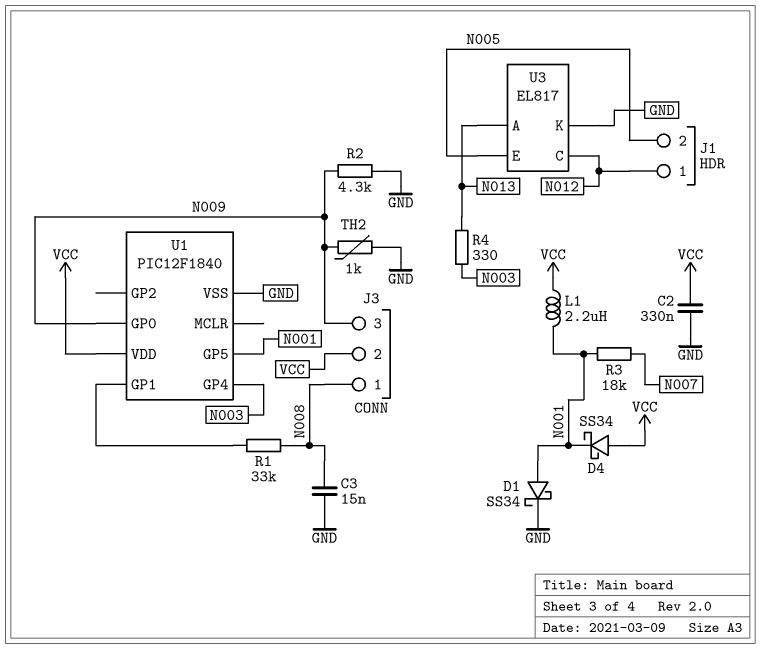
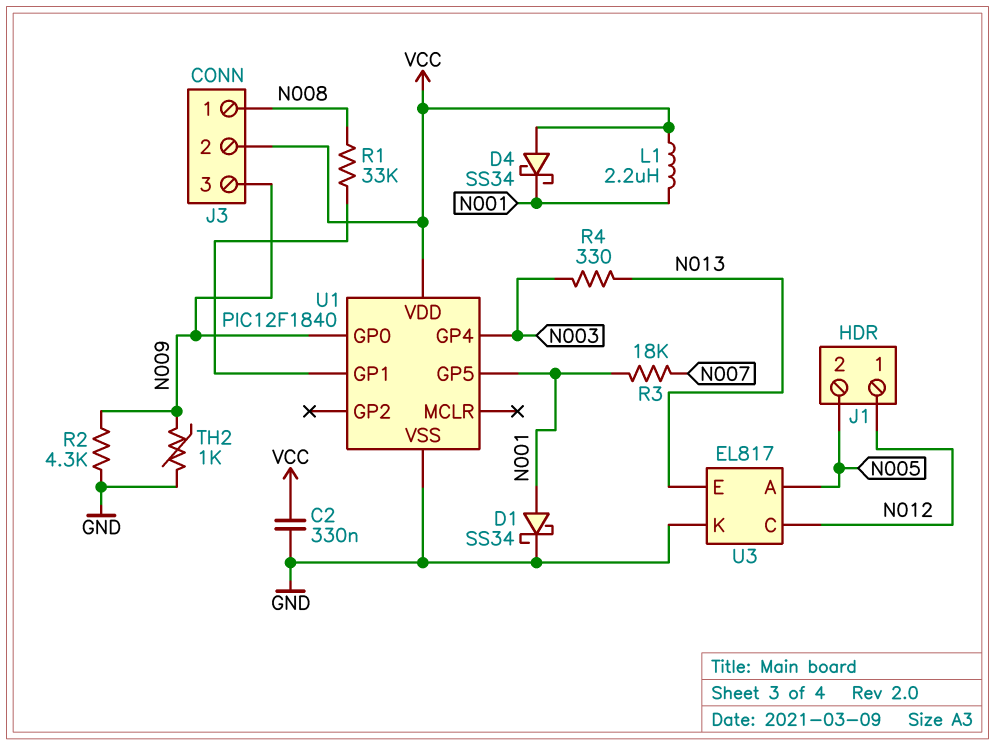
C3: 15nF (GND, N008) -> none
U3 pin A: N013 -> N005
U3 pin E: N005 -> N013

